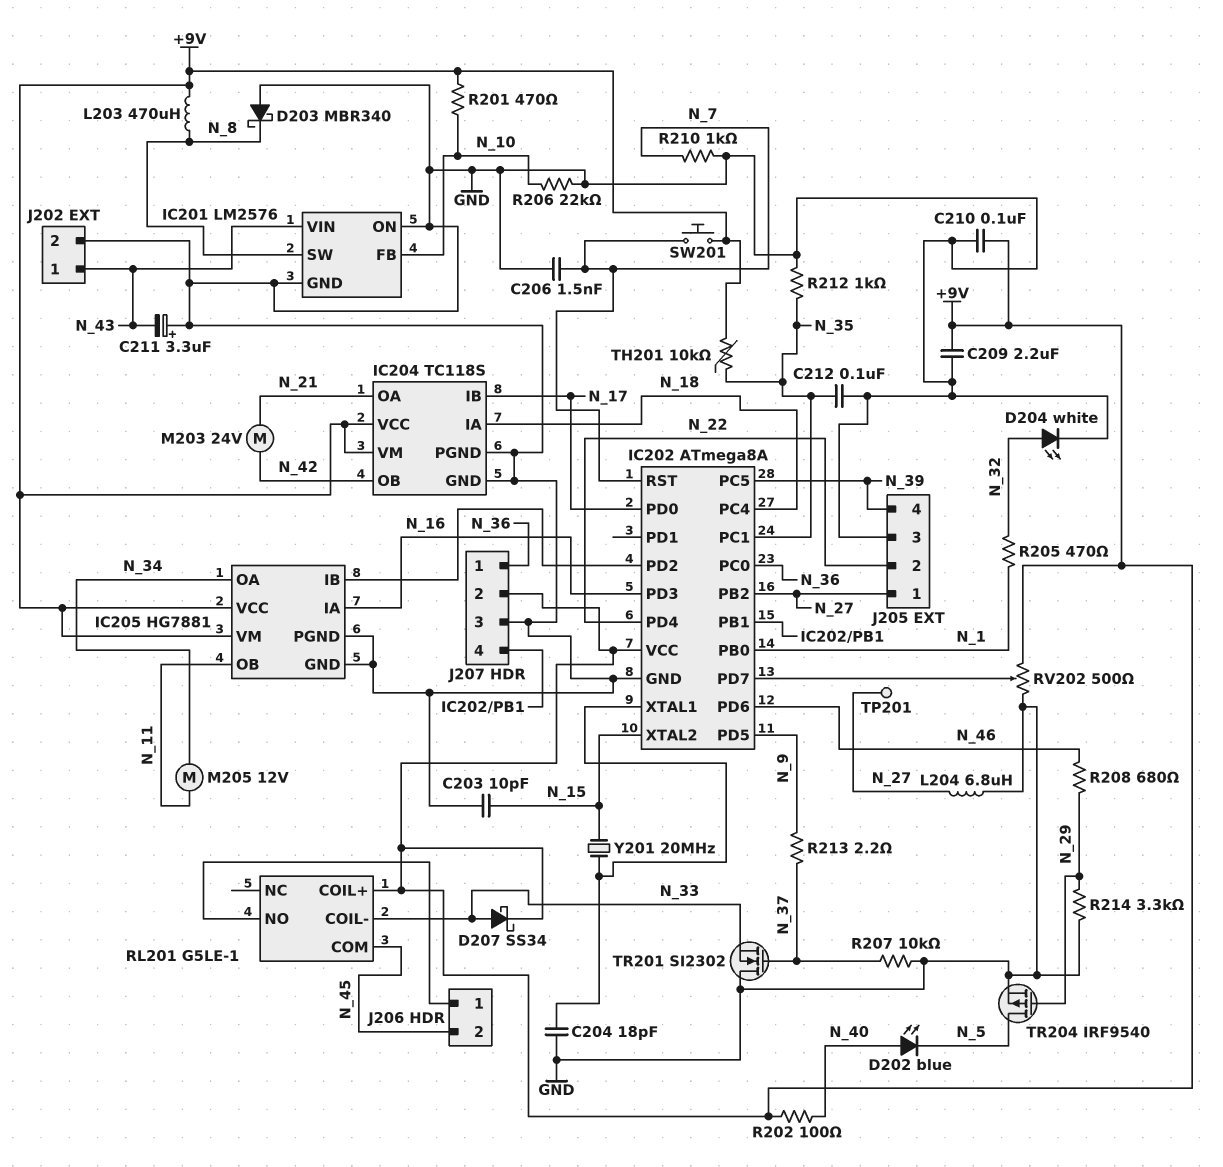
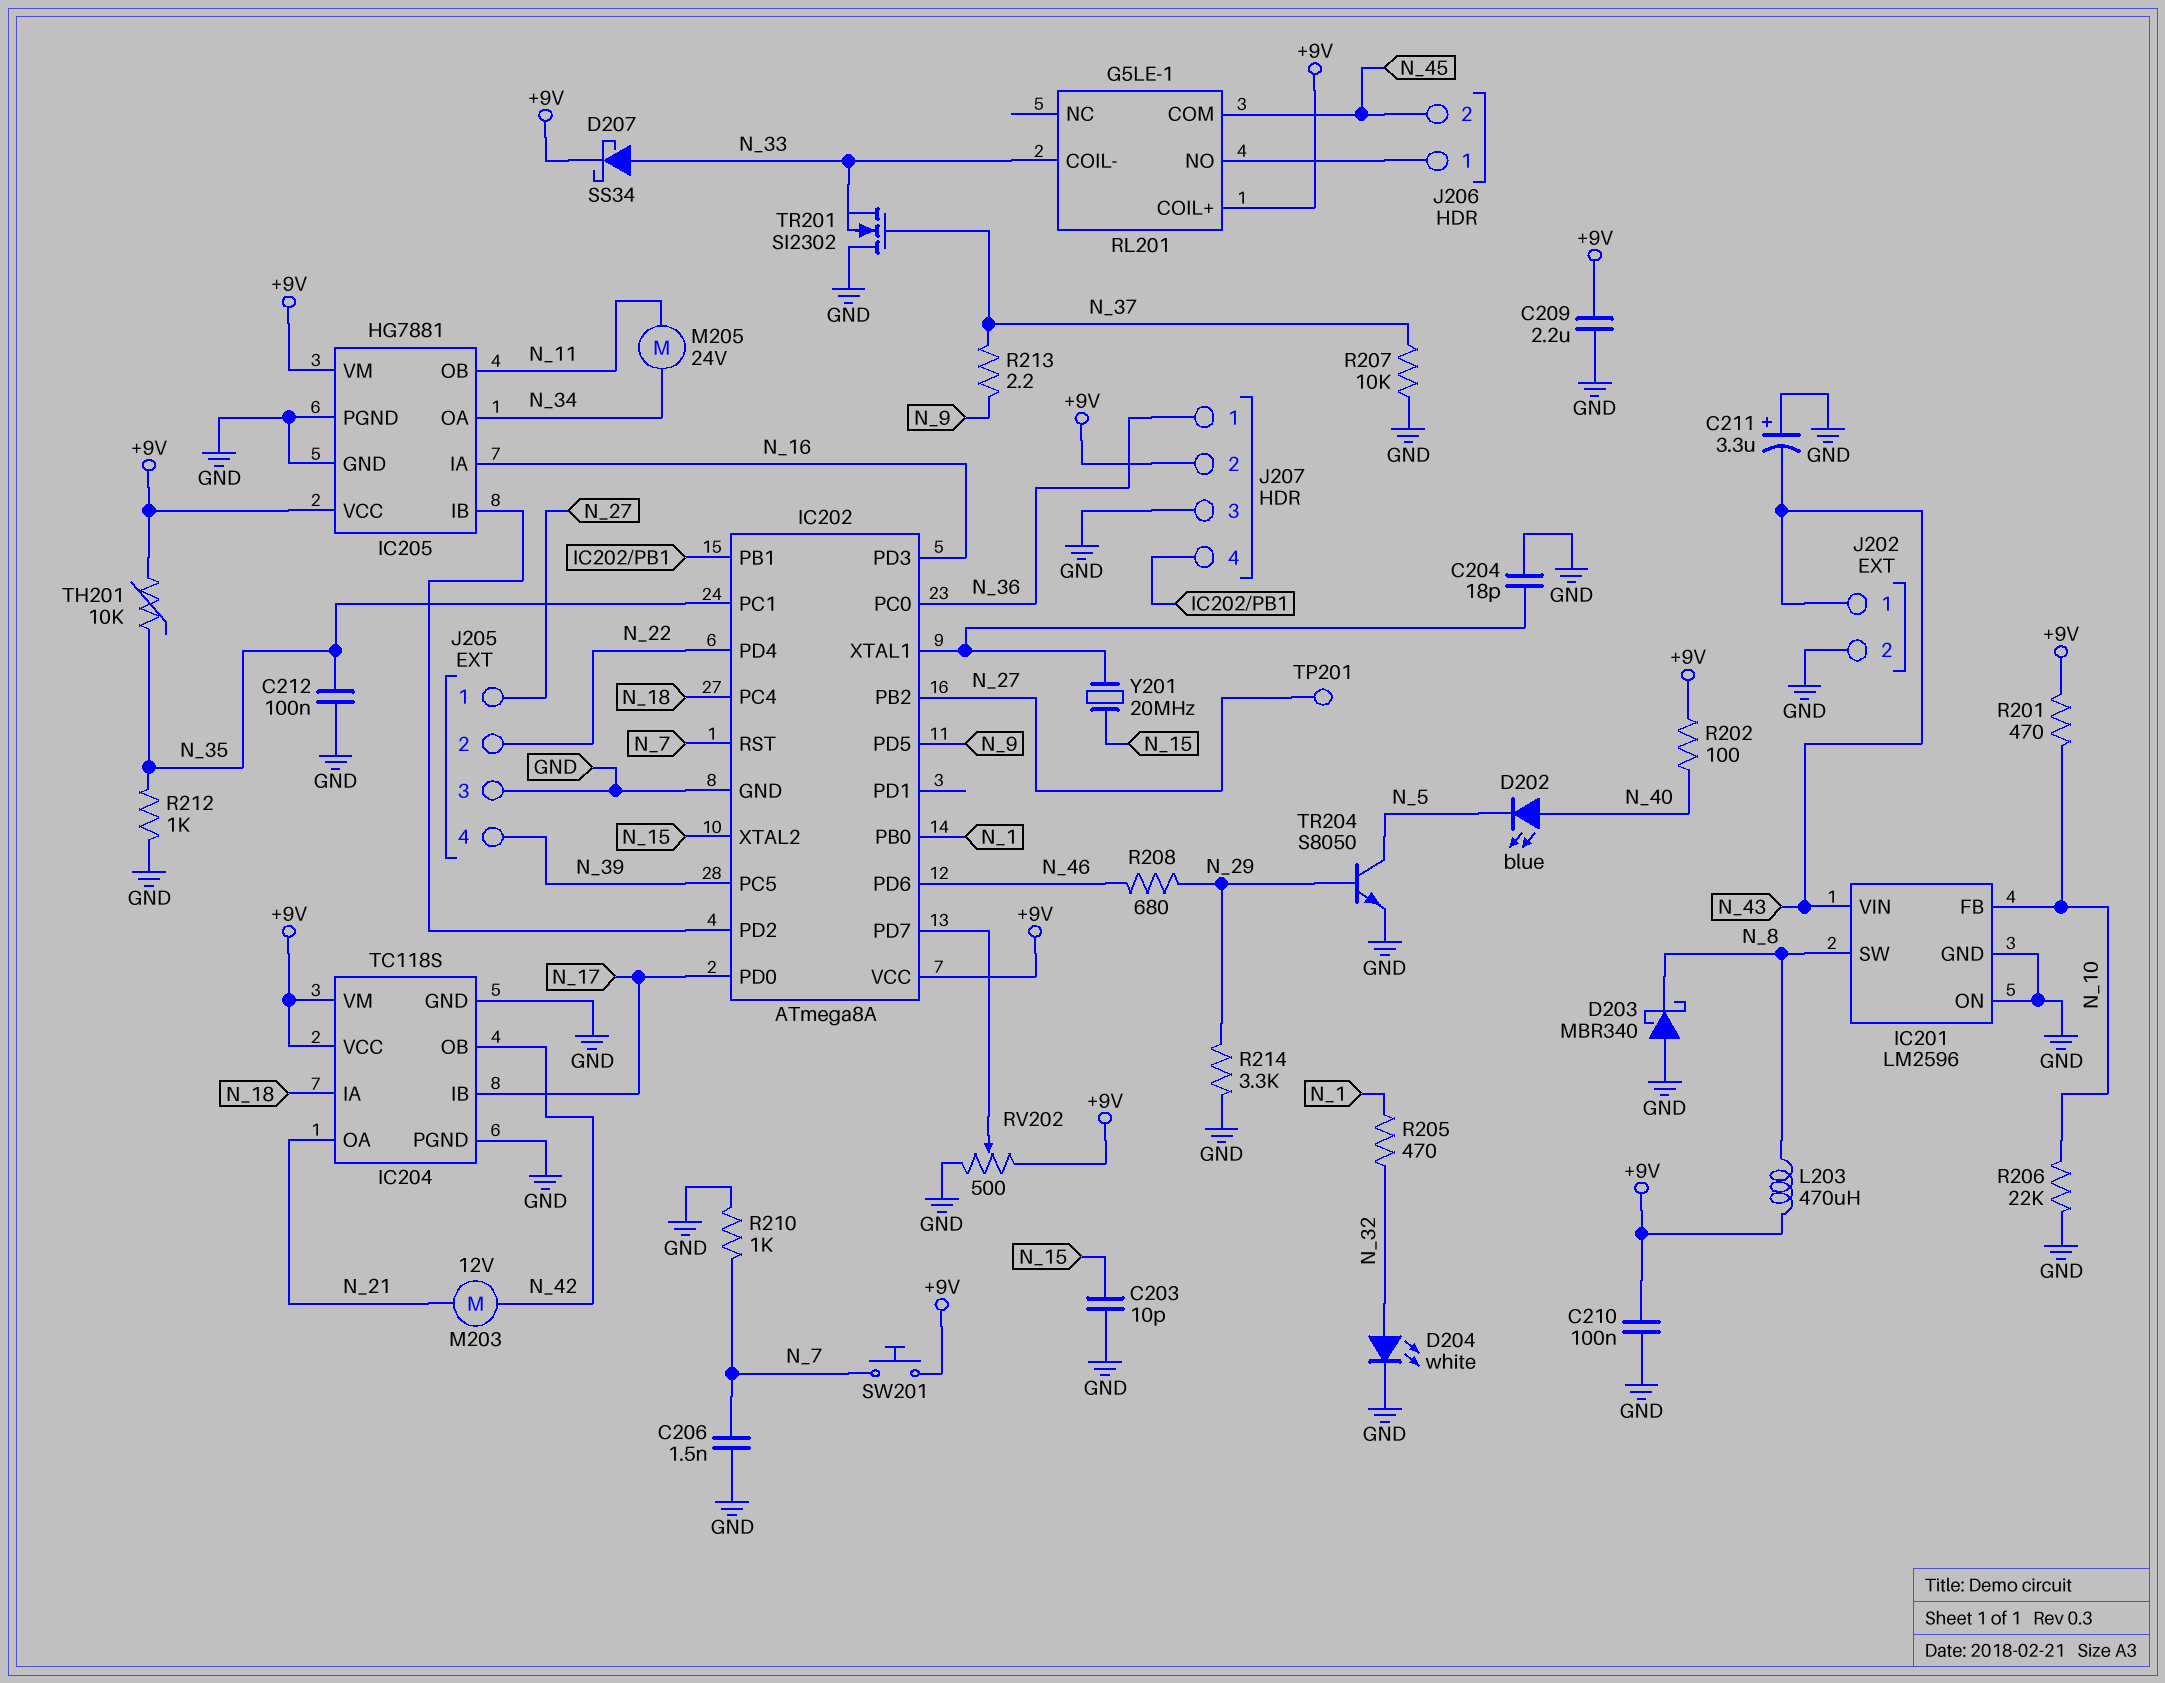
IC201: LM2576 -> LM2596
L204: 6.8uH (GND, N_27) -> none
M203: motor 24V (N_21, N_42) -> motor 12V (N_21, N_42)
M205: motor 12V (N_11, N_34) -> motor 24V (N_11, N_34)
TR204: PMOS IRF9540 (G N_29, D N_5, S GND) -> NPN S8050 (B N_29, C N_5, E GND)

